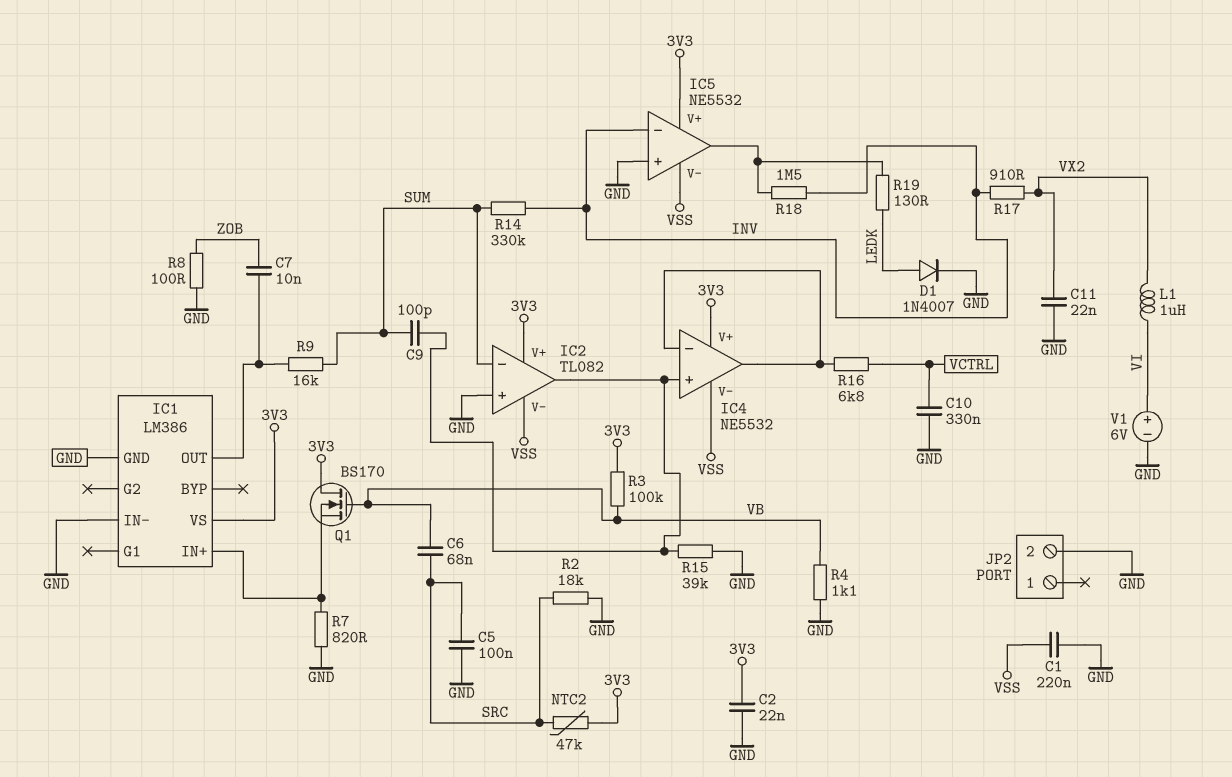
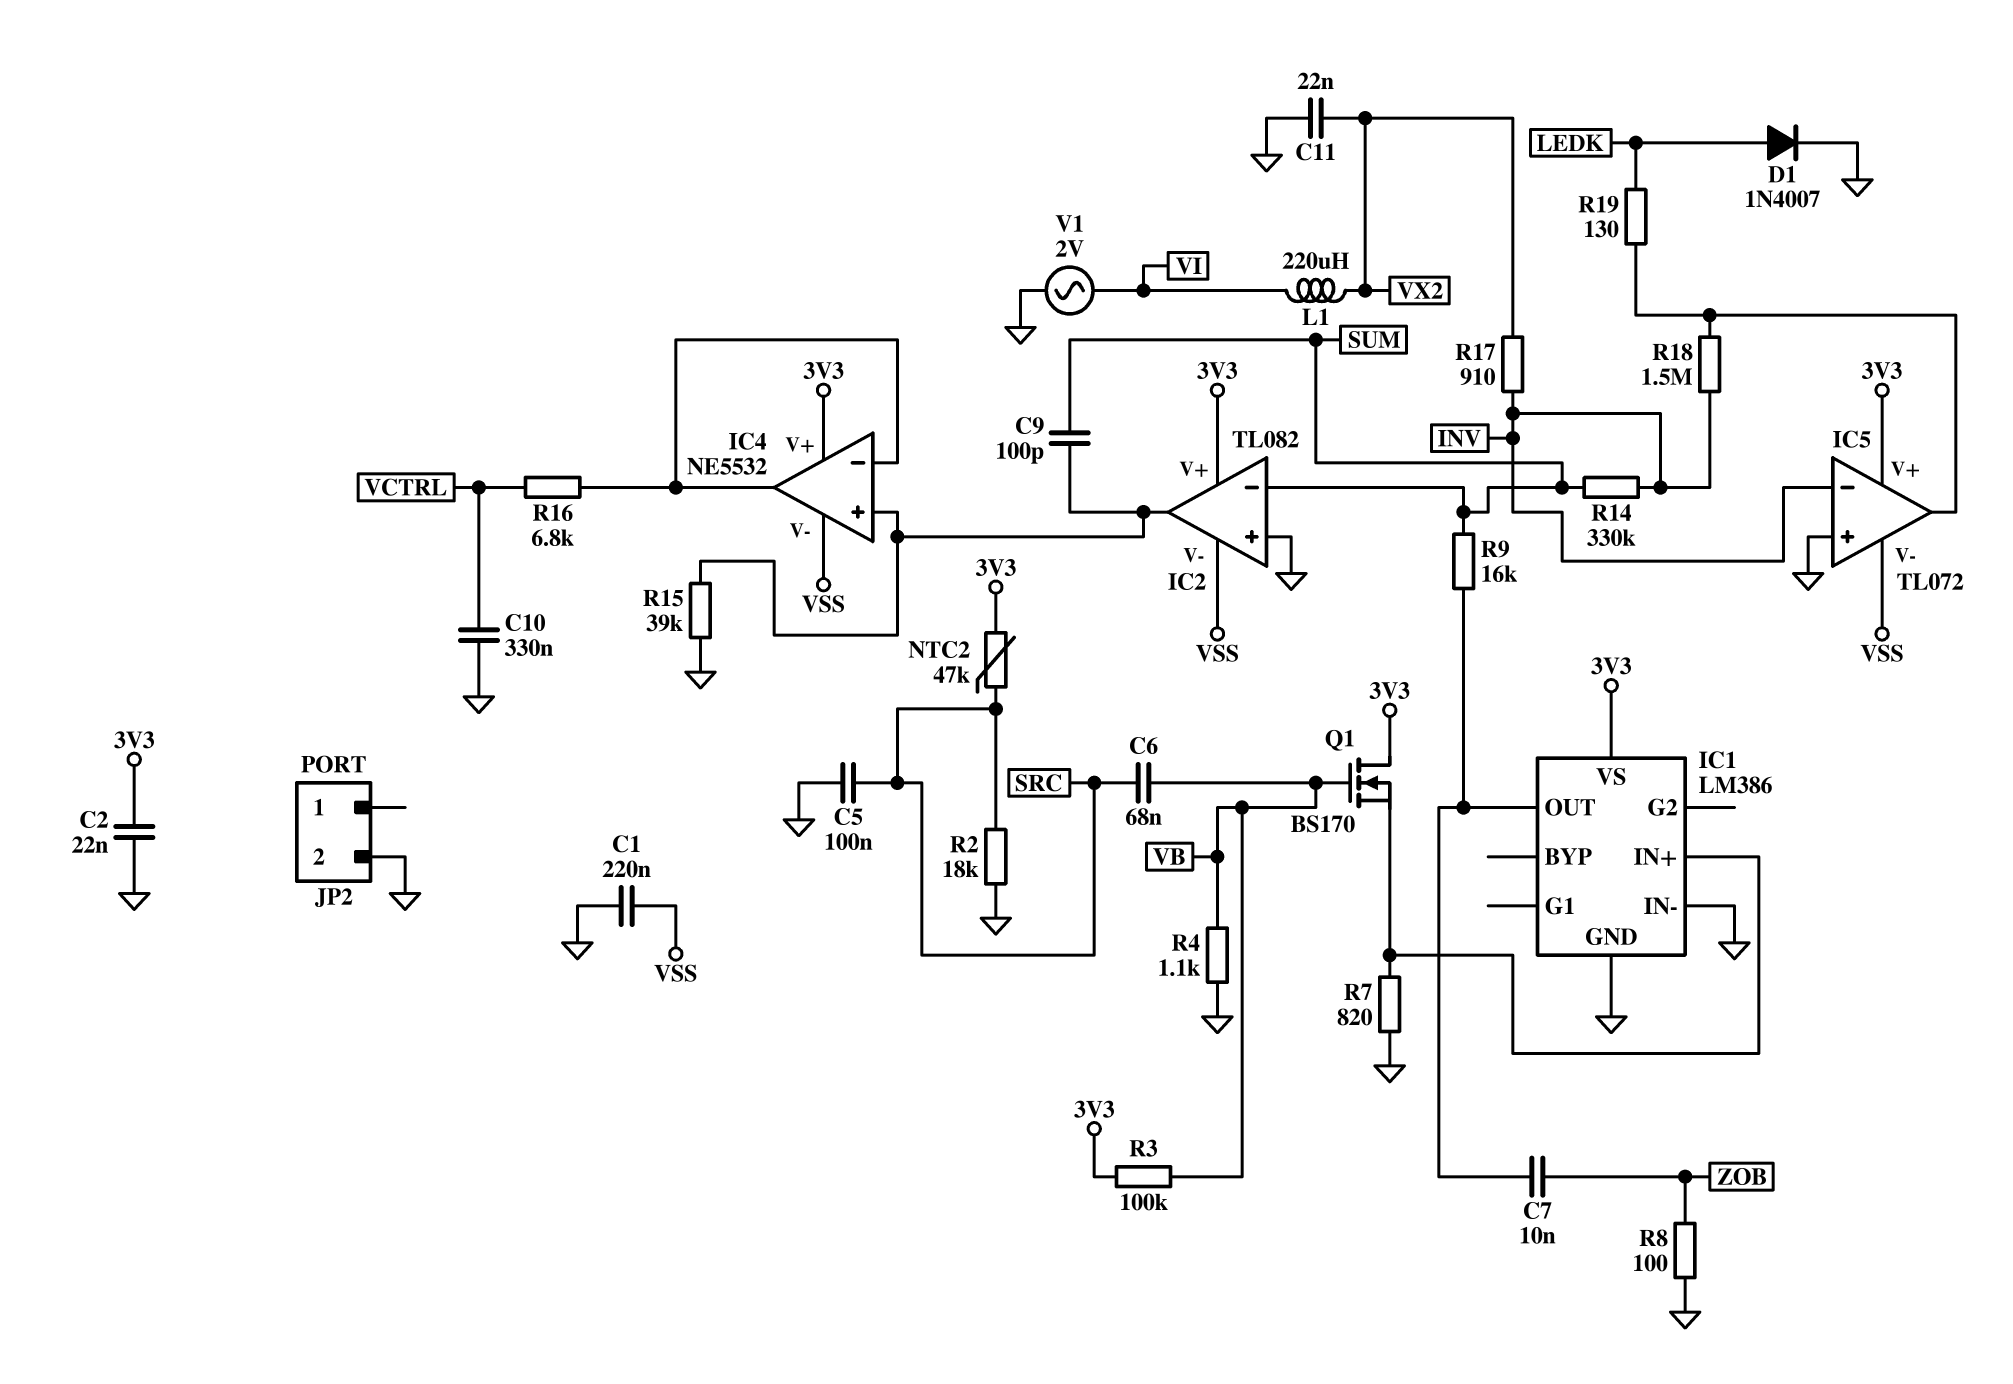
IC5: NE5532 -> TL072
L1: 1uH (VI, VX2) -> 220uH (VI, VX2)
V1: 6V (plus VI, minus GND) -> AC 2V (GND, VI)

